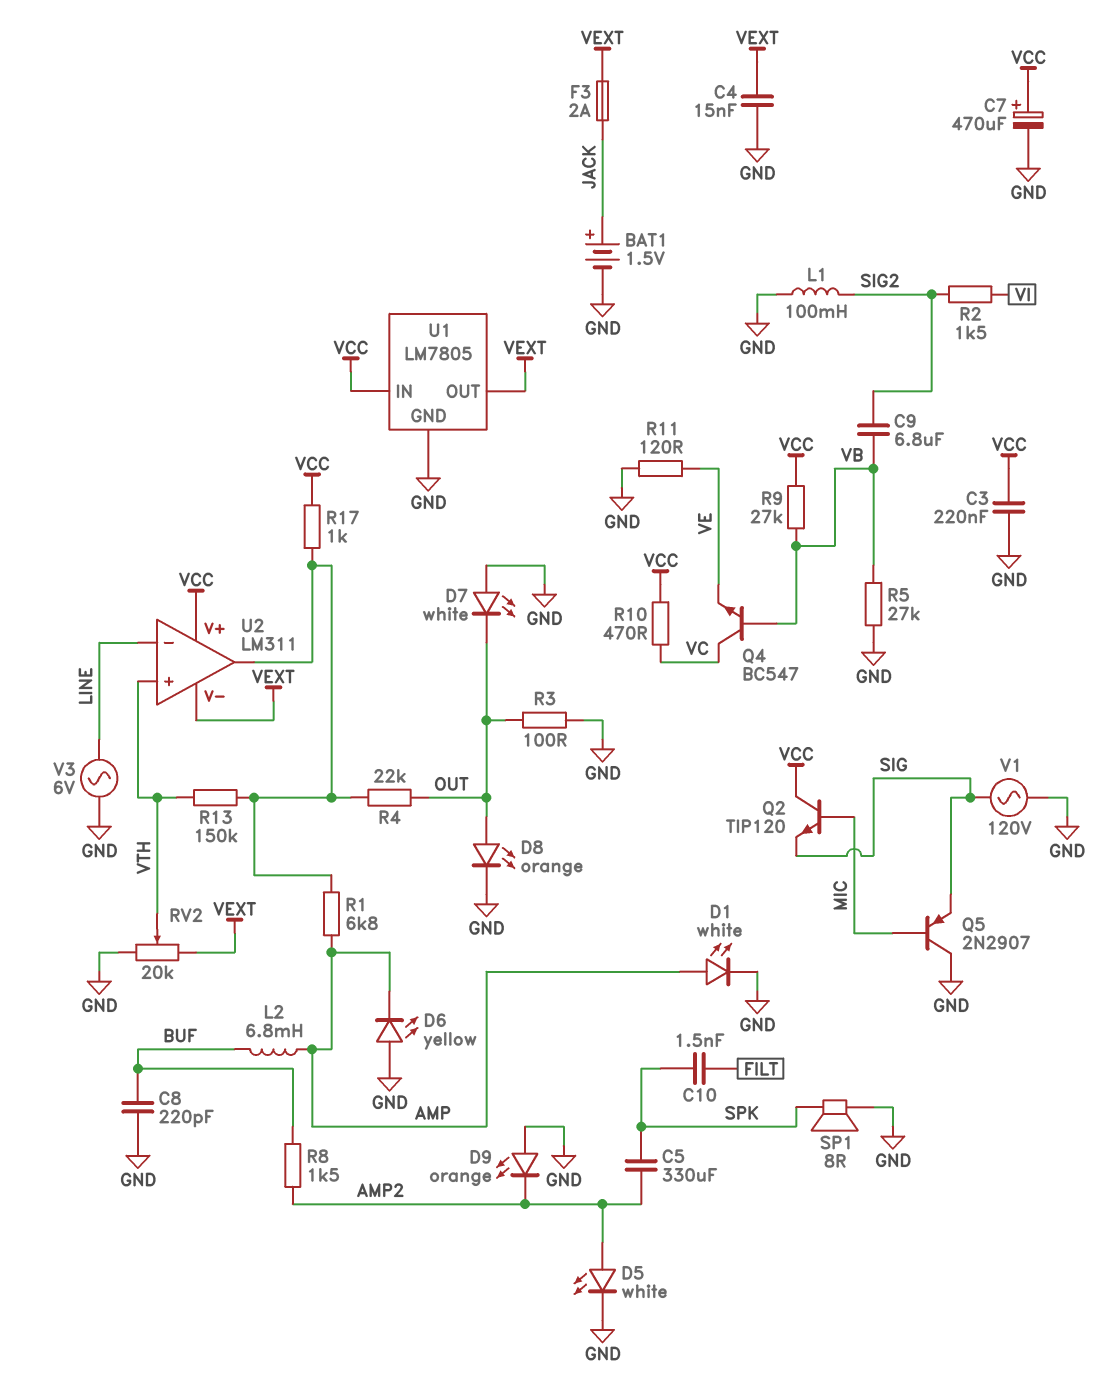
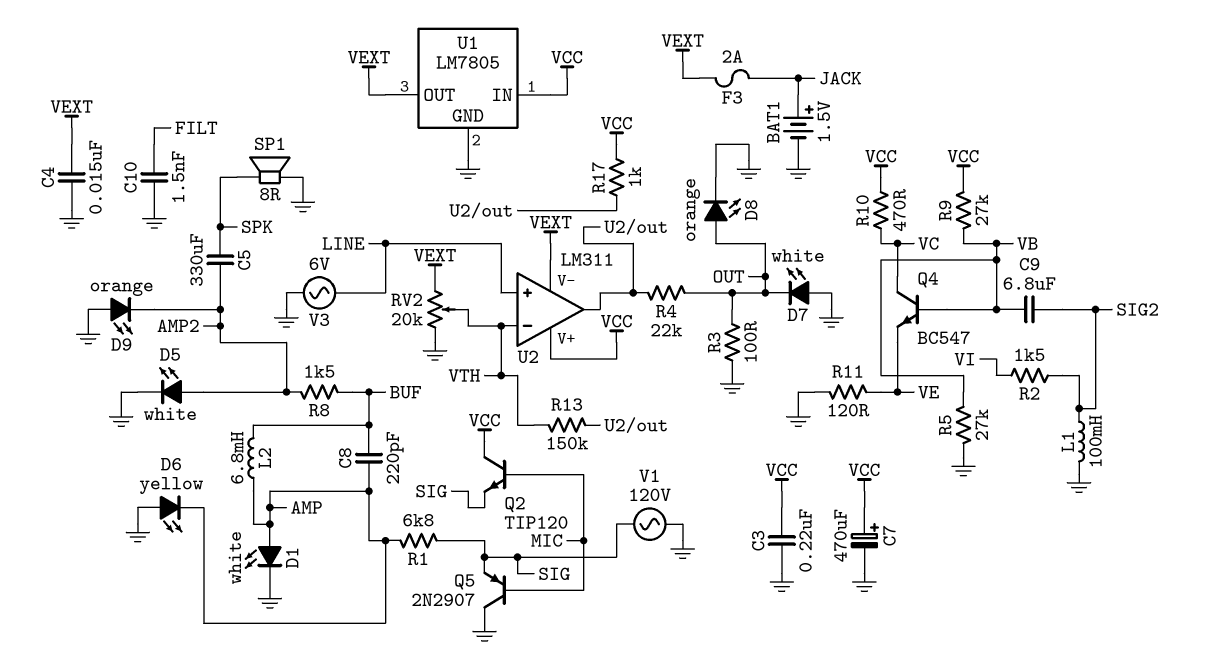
C8: 220pF (BUF, GND) -> 220pF (AMP, BUF)
C10: 1.5nF (FILT, SPK) -> 1.5nF (FILT, GND)
R1: 6.8k (AMP, U2/out) -> 6.8k (AMP, SIG)
U2 pin in+: VTH -> LINE
U2 pin in-: LINE -> VTH

